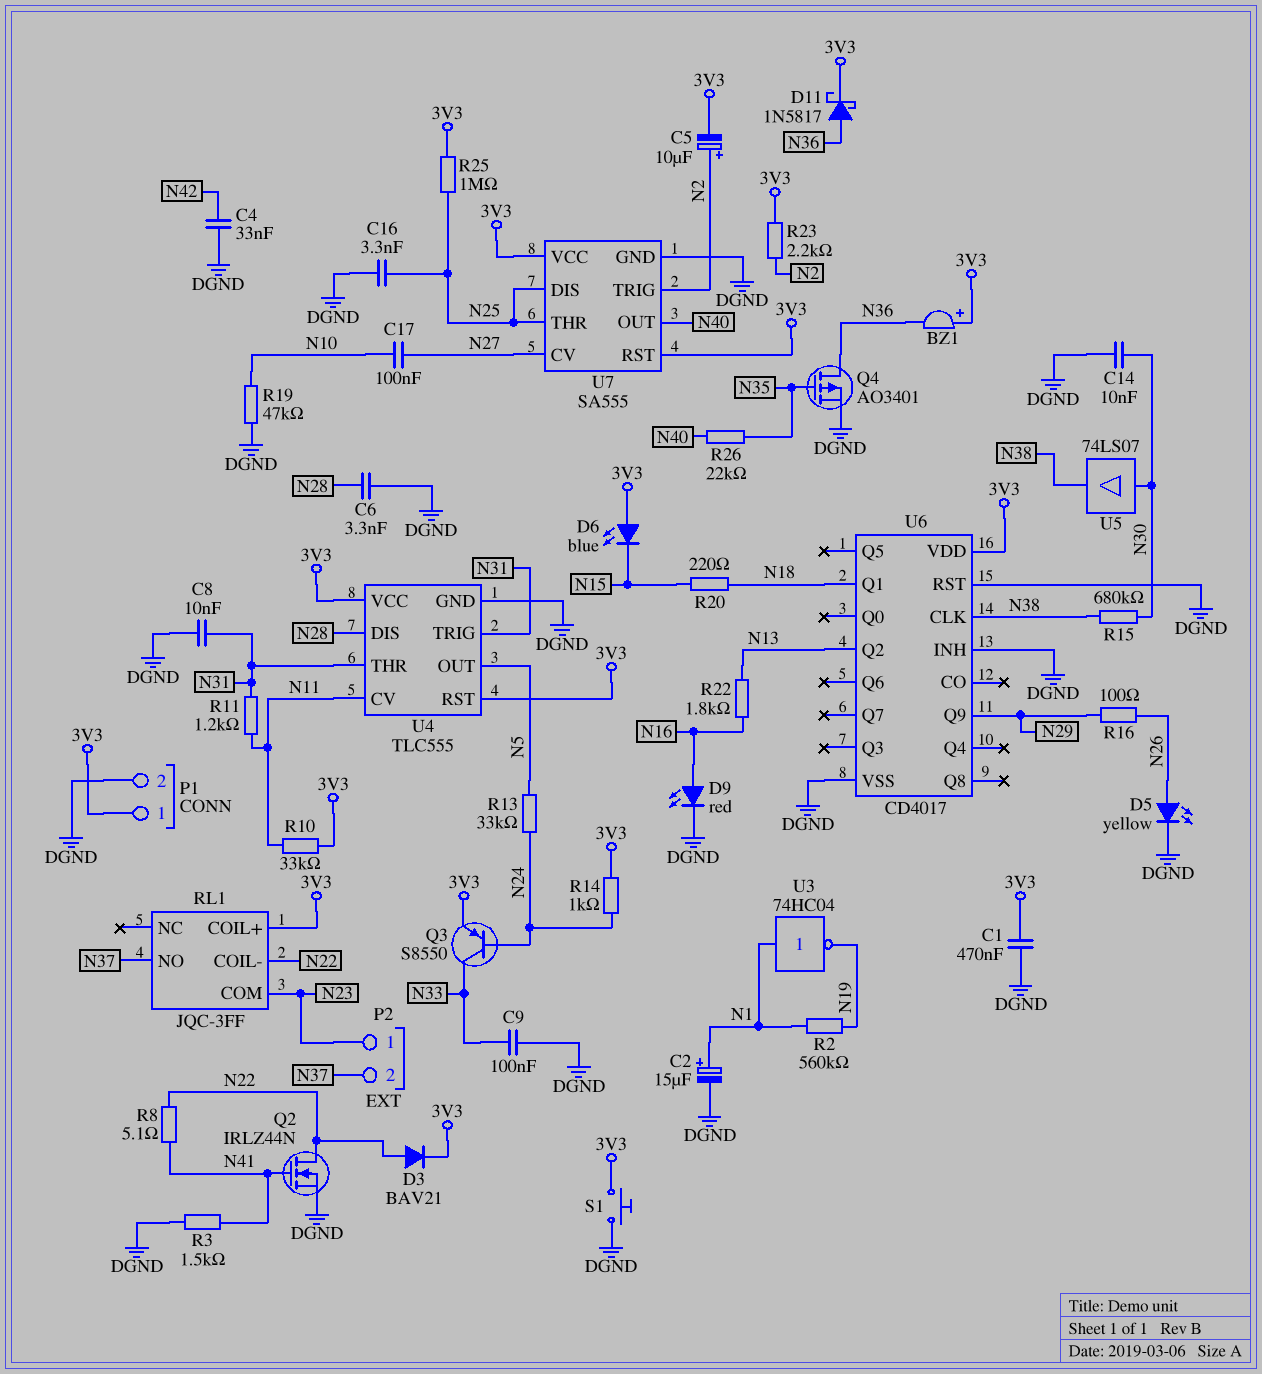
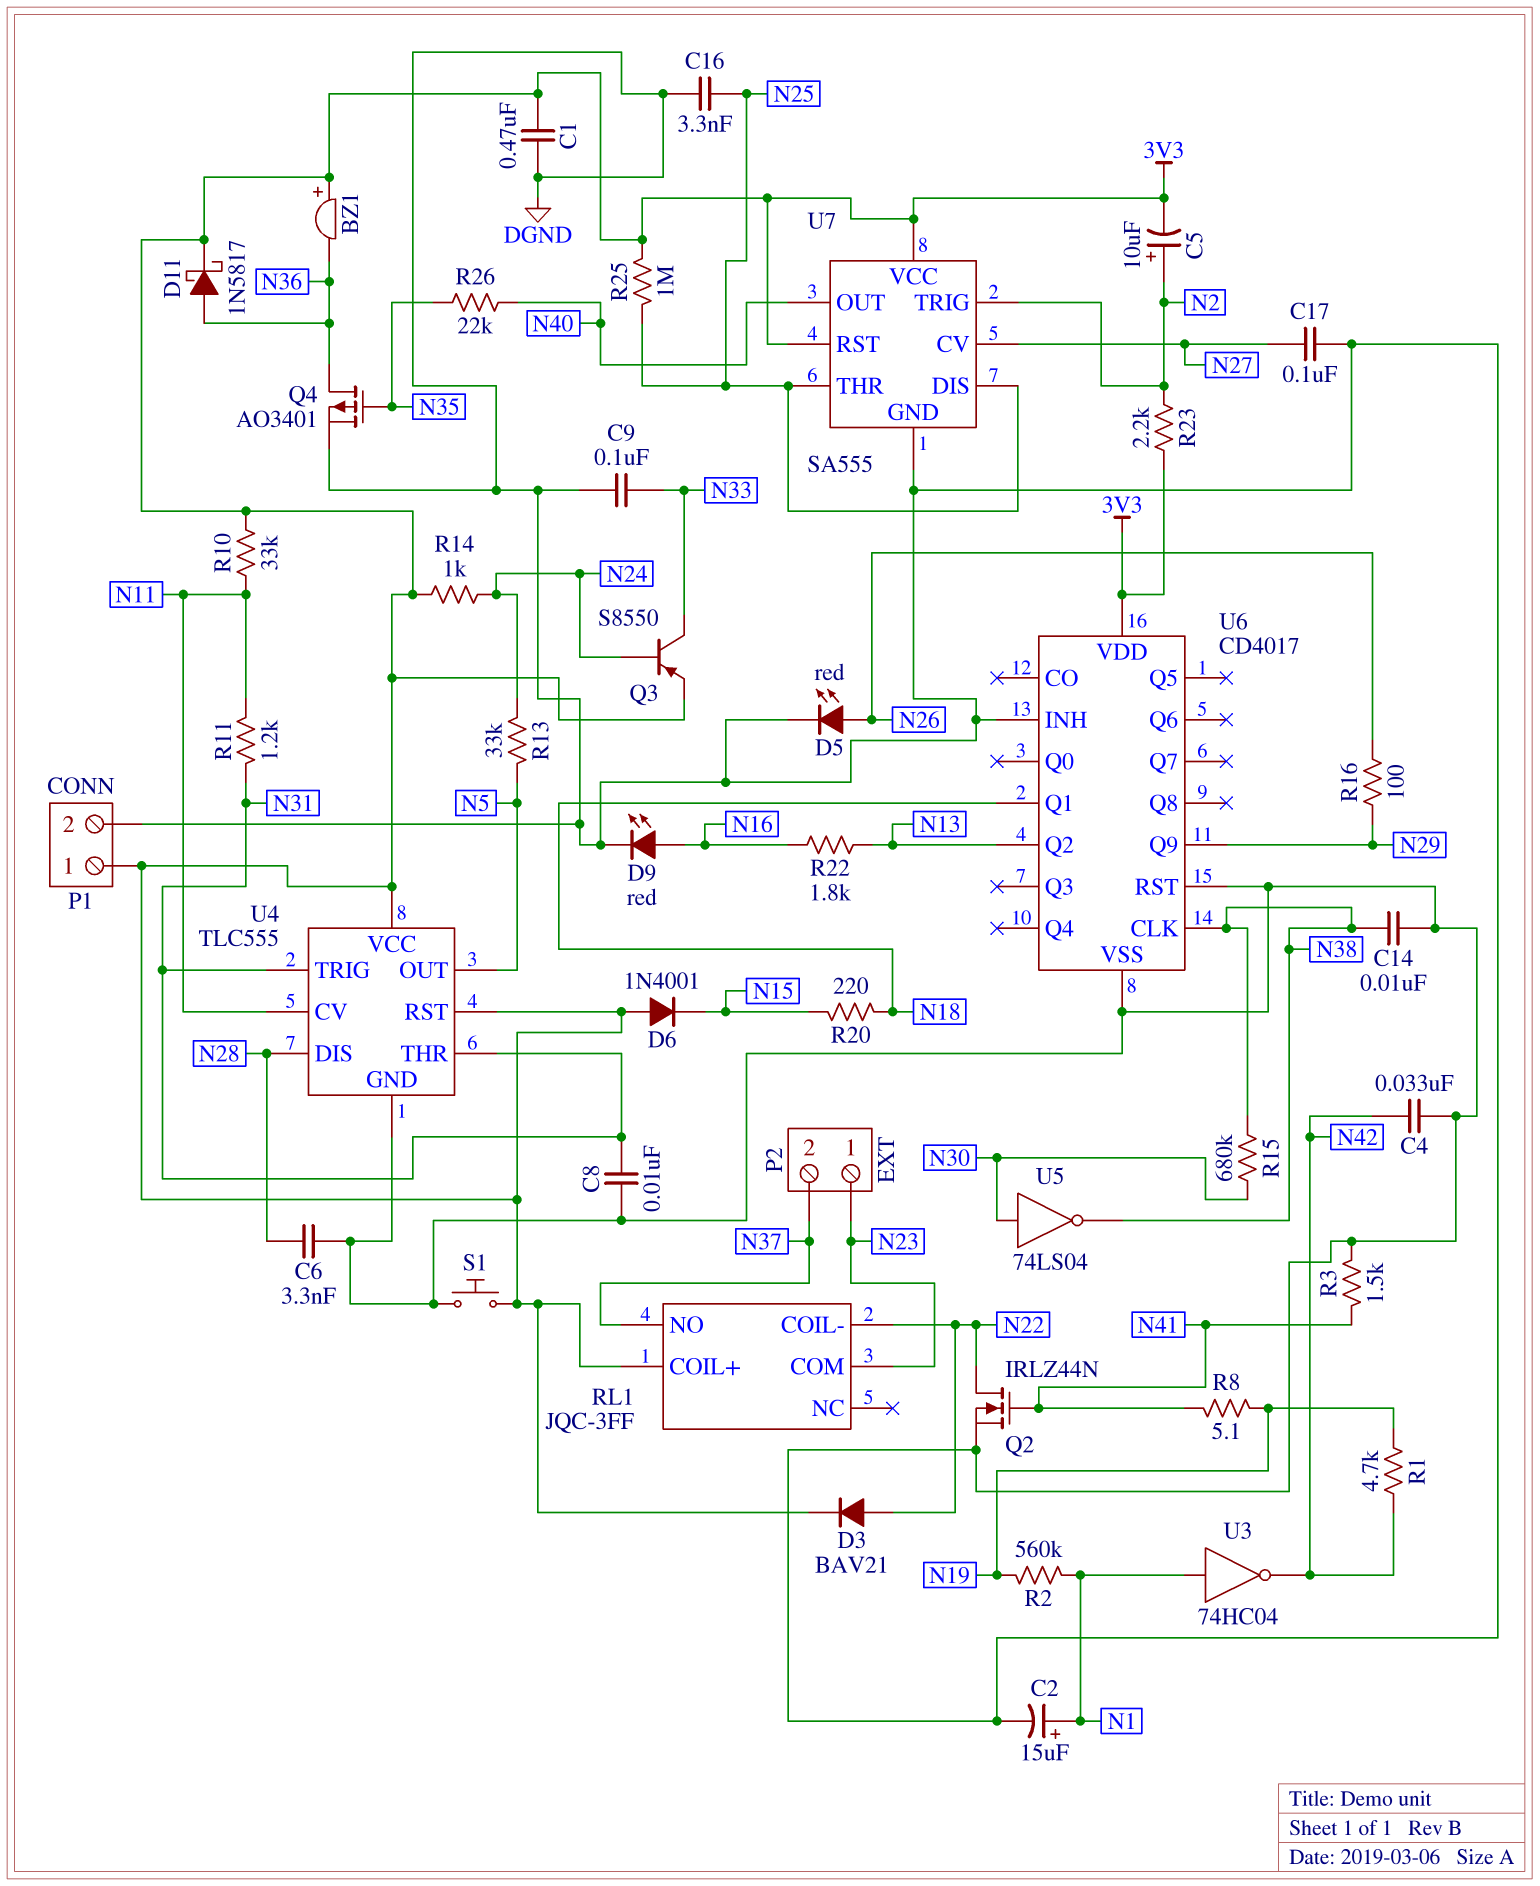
C14: 10nF (DGND, N30) -> 10nF (DGND, N38)
C17: 100nF (N10, N27) -> 100nF (DGND, N27)
D5: LED yellow (A N26, K DGND) -> LED red (A N26, K DGND)
D6: LED blue (A 3V3, K N15) -> diode 1N4001 (A 3V3, K N15)
R1: none -> 4.7k (N19, N42)
R8: 5.1 (N22, N41) -> 5.1 (N19, N41)
R19: 47k (DGND, N10) -> none
U3: NOT 74HC04 (in N1, out N19) -> NOT 74HC04 (in N1, out N42)
U5: buffer 74LS07 (in N30, out N38) -> NOT 74LS04 (in N30, out N38)

